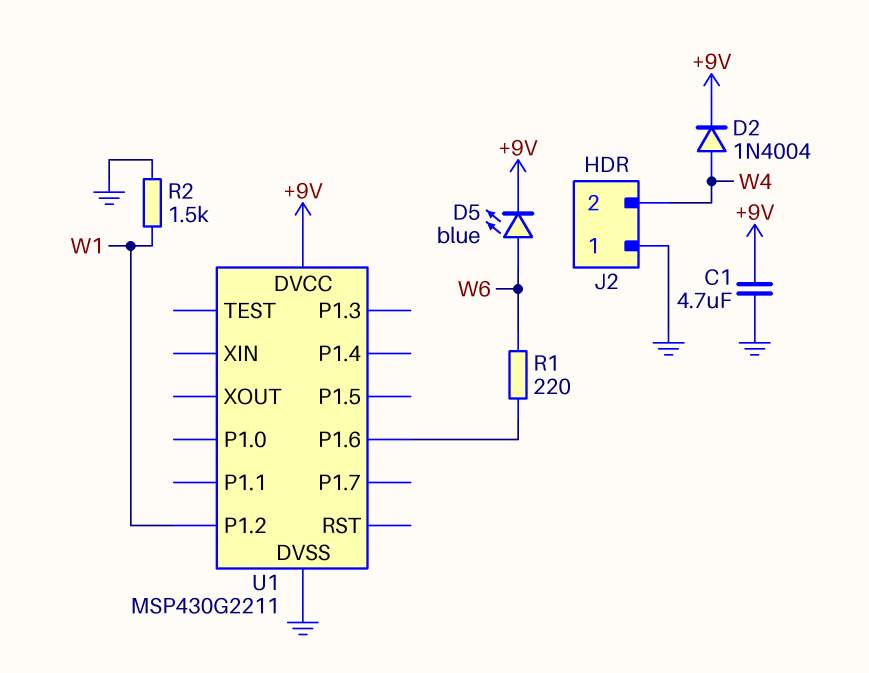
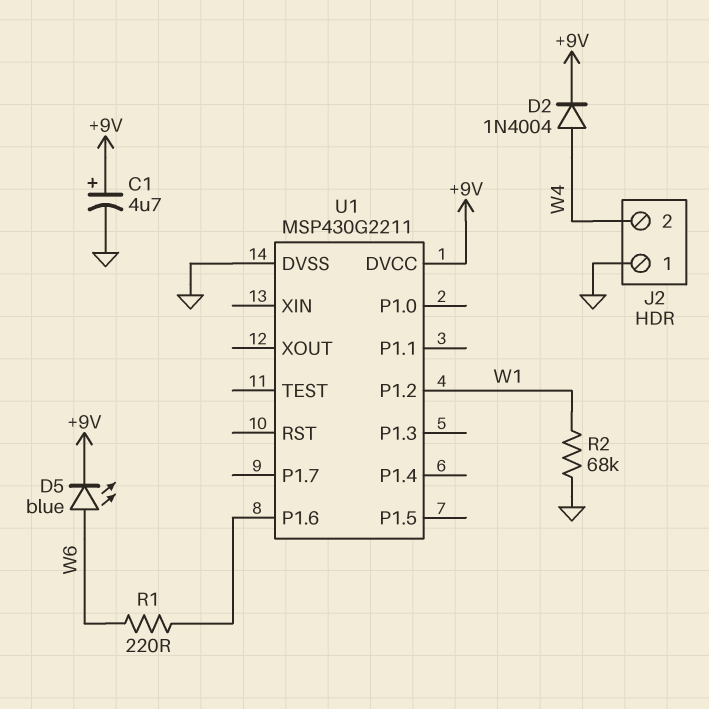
C1: 4.7uF (+9V, GND) -> 4.7uF (plus +9V, minus GND)
R2: 1.5k (GND, W1) -> 68k (GND, W1)

